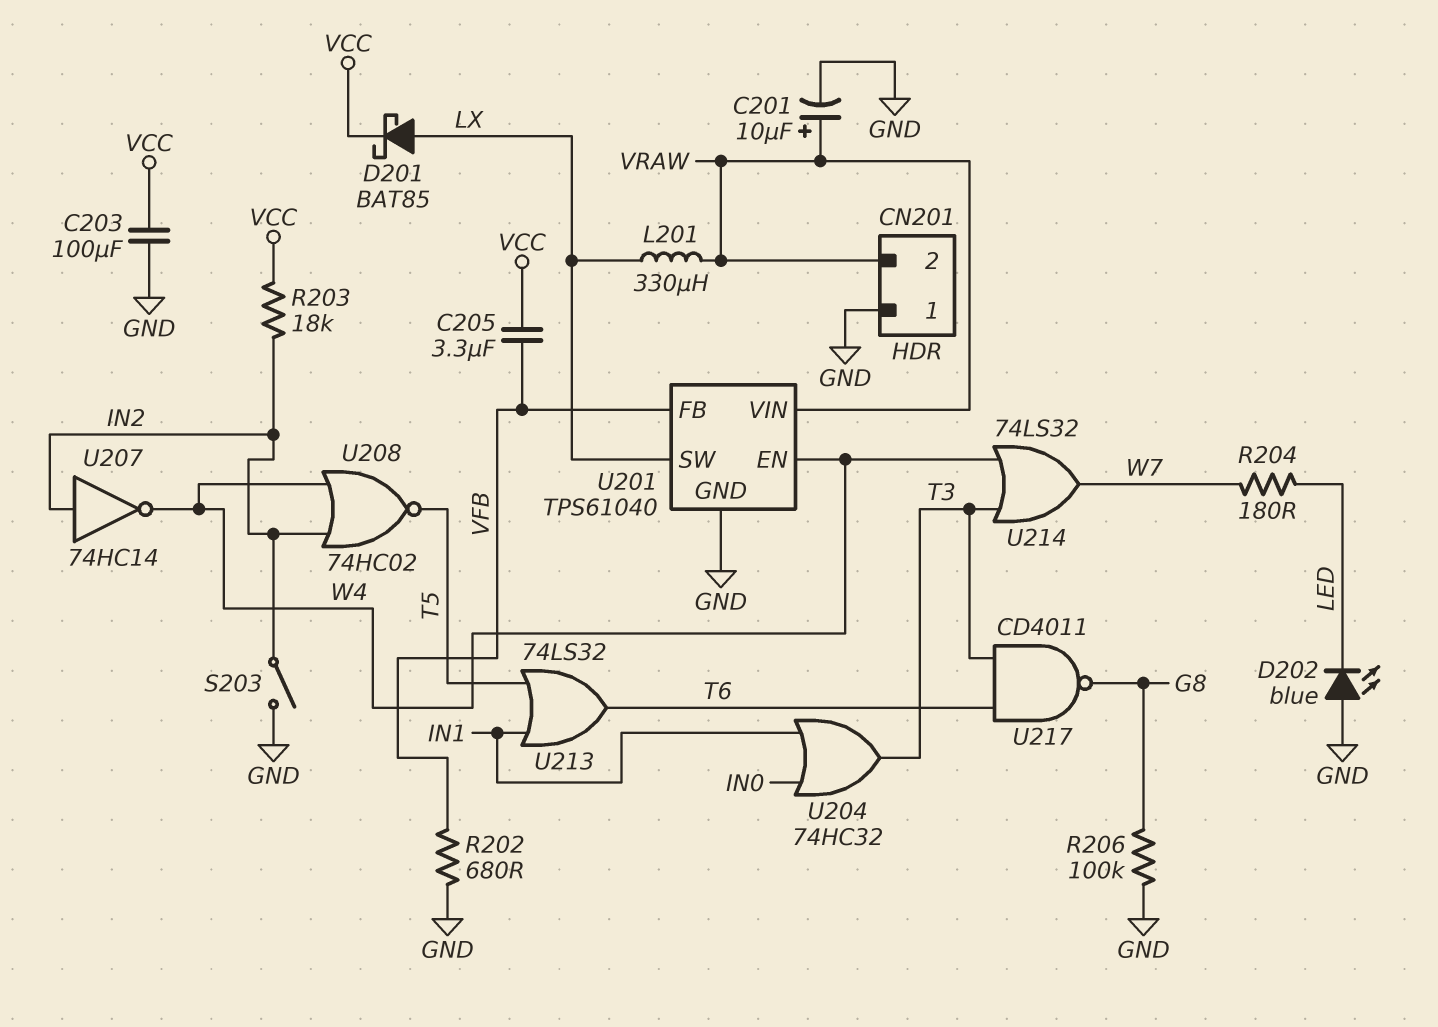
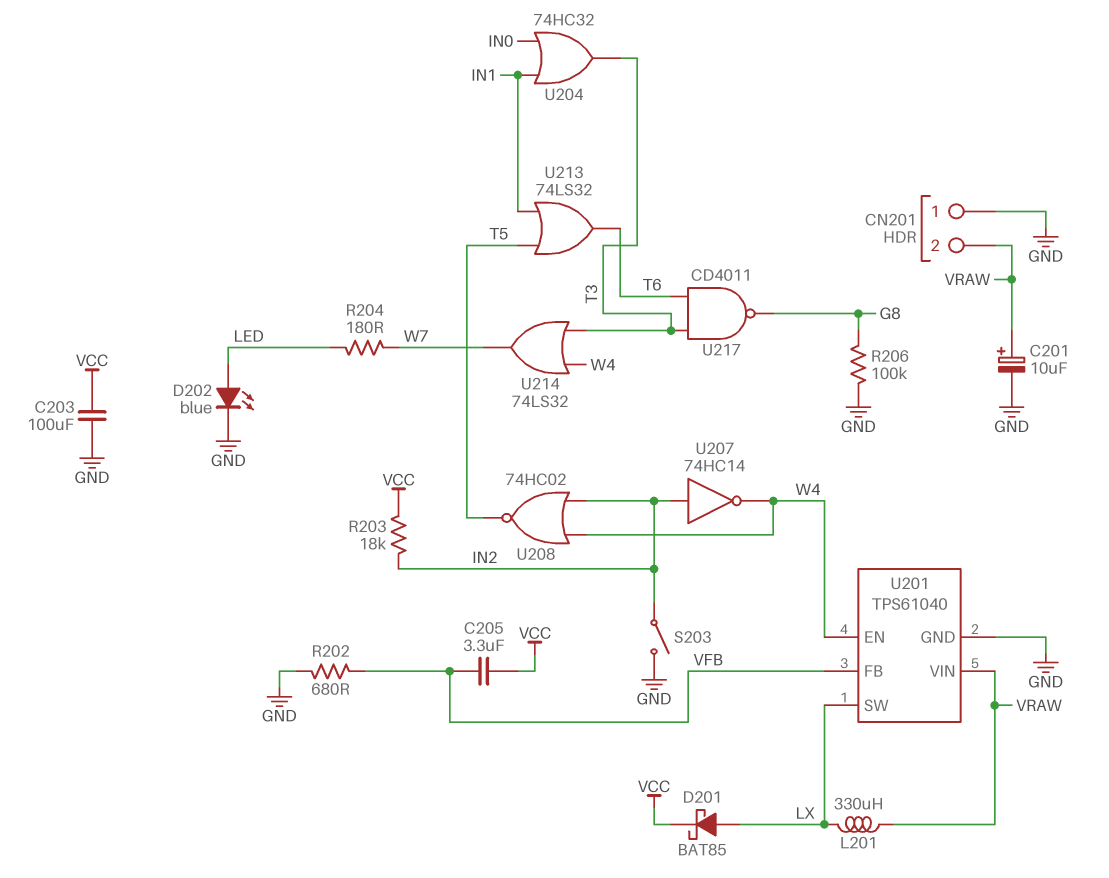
D202: LED blue (A GND, K LED) -> LED blue (A LED, K GND)

